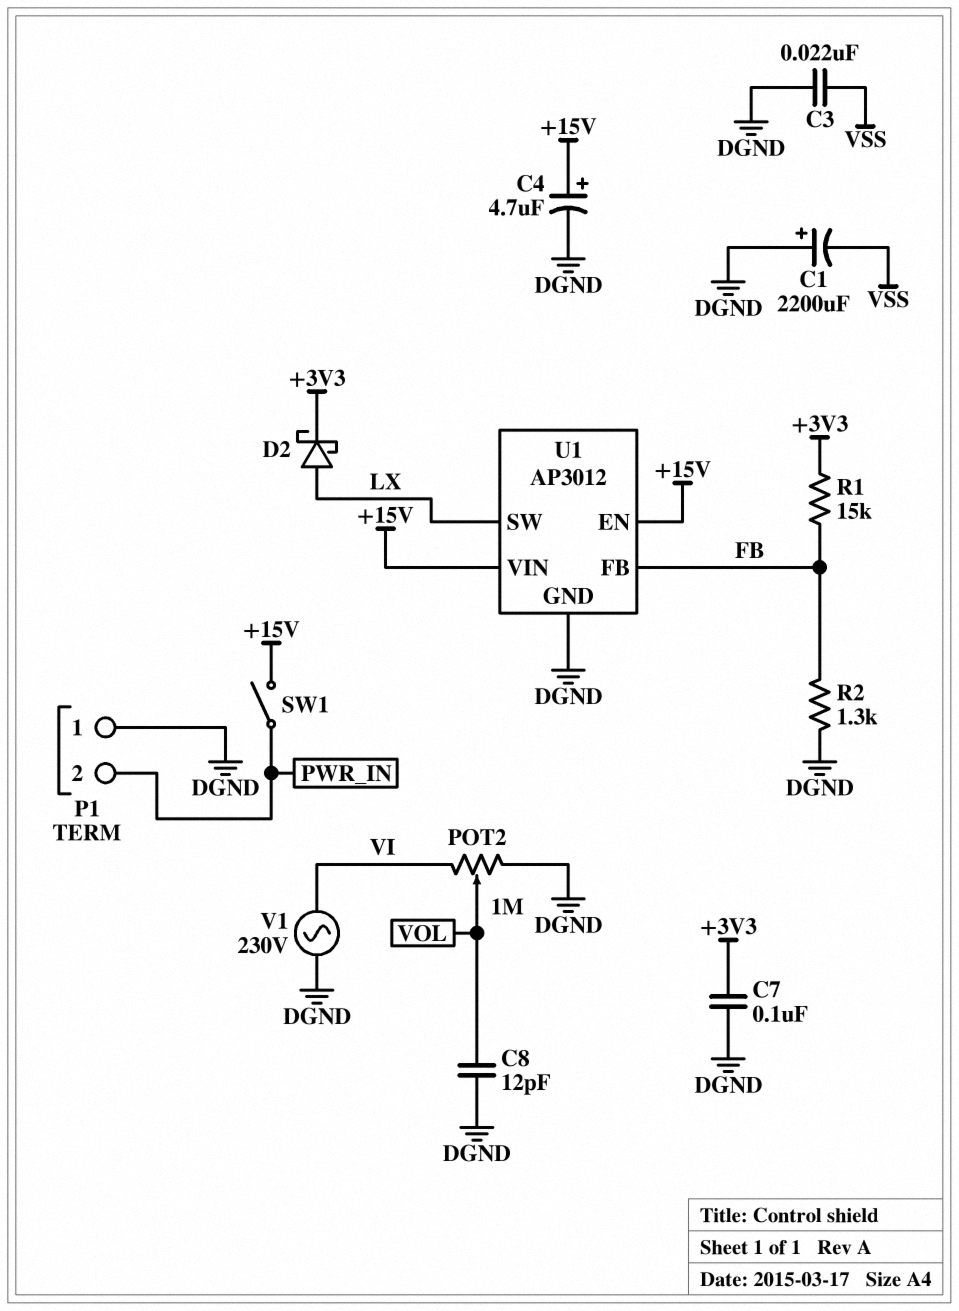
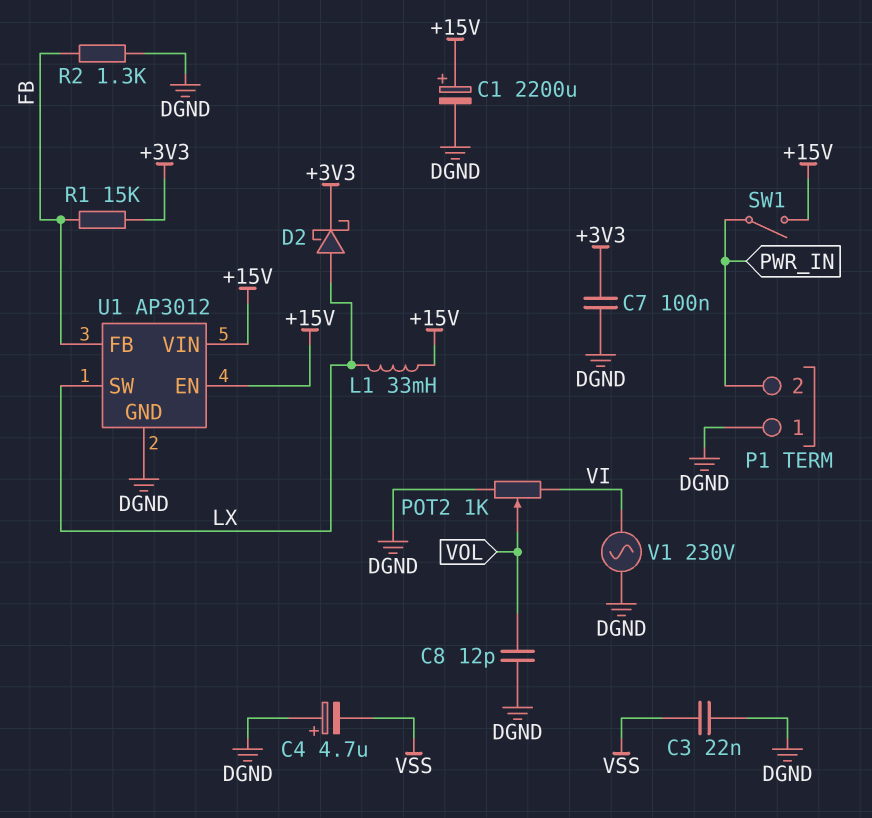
C1: 2200uF (plus DGND, minus VSS) -> 2200uF (plus +15V, minus DGND)
C4: 4.7uF (plus +15V, minus DGND) -> 4.7uF (plus DGND, minus VSS)
L1: none -> 33mH (+15V, LX)
POT2: 1M (DGND, VI, wiper VOL) -> 1k (DGND, VI, wiper VOL)

